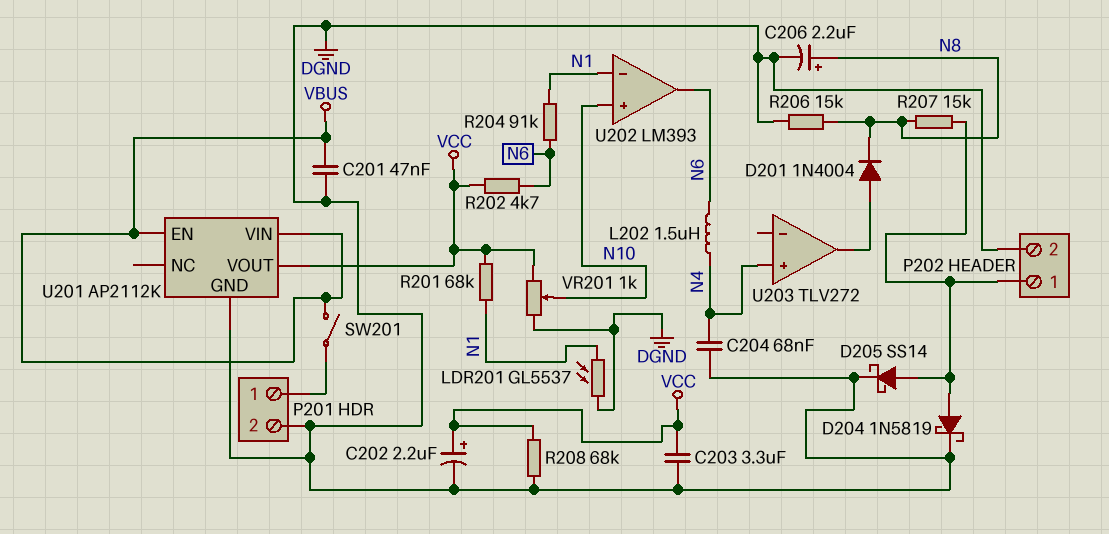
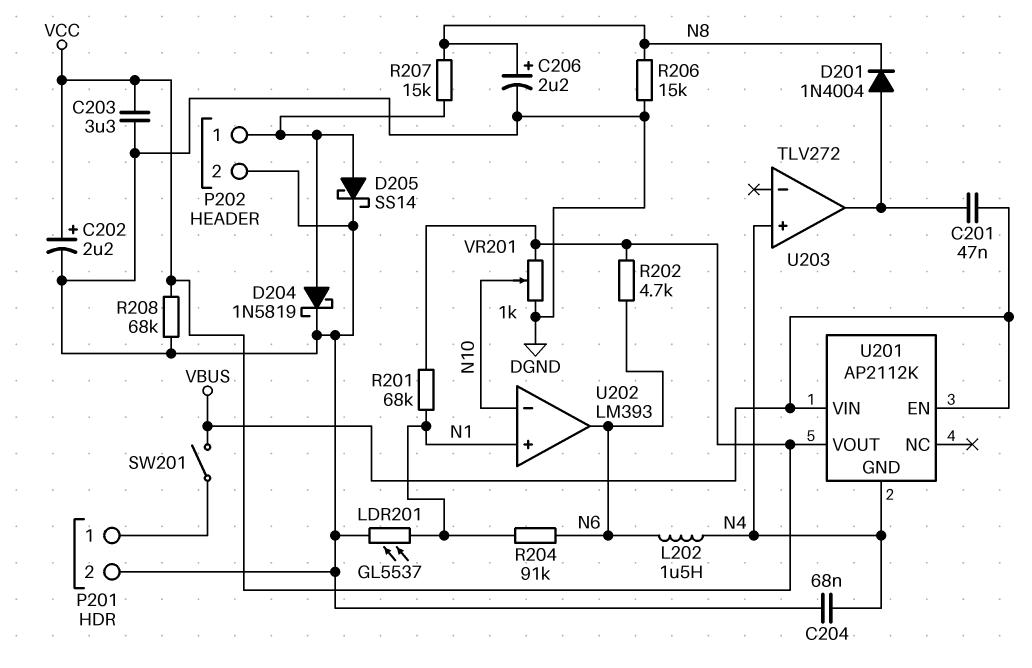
C201: 47nF (DGND, VBUS) -> 47nF (U203/out, VBUS)
U201 pin GND: DGND -> N4
U202 pin in+: N10 -> N1
U202 pin in-: N1 -> N10

